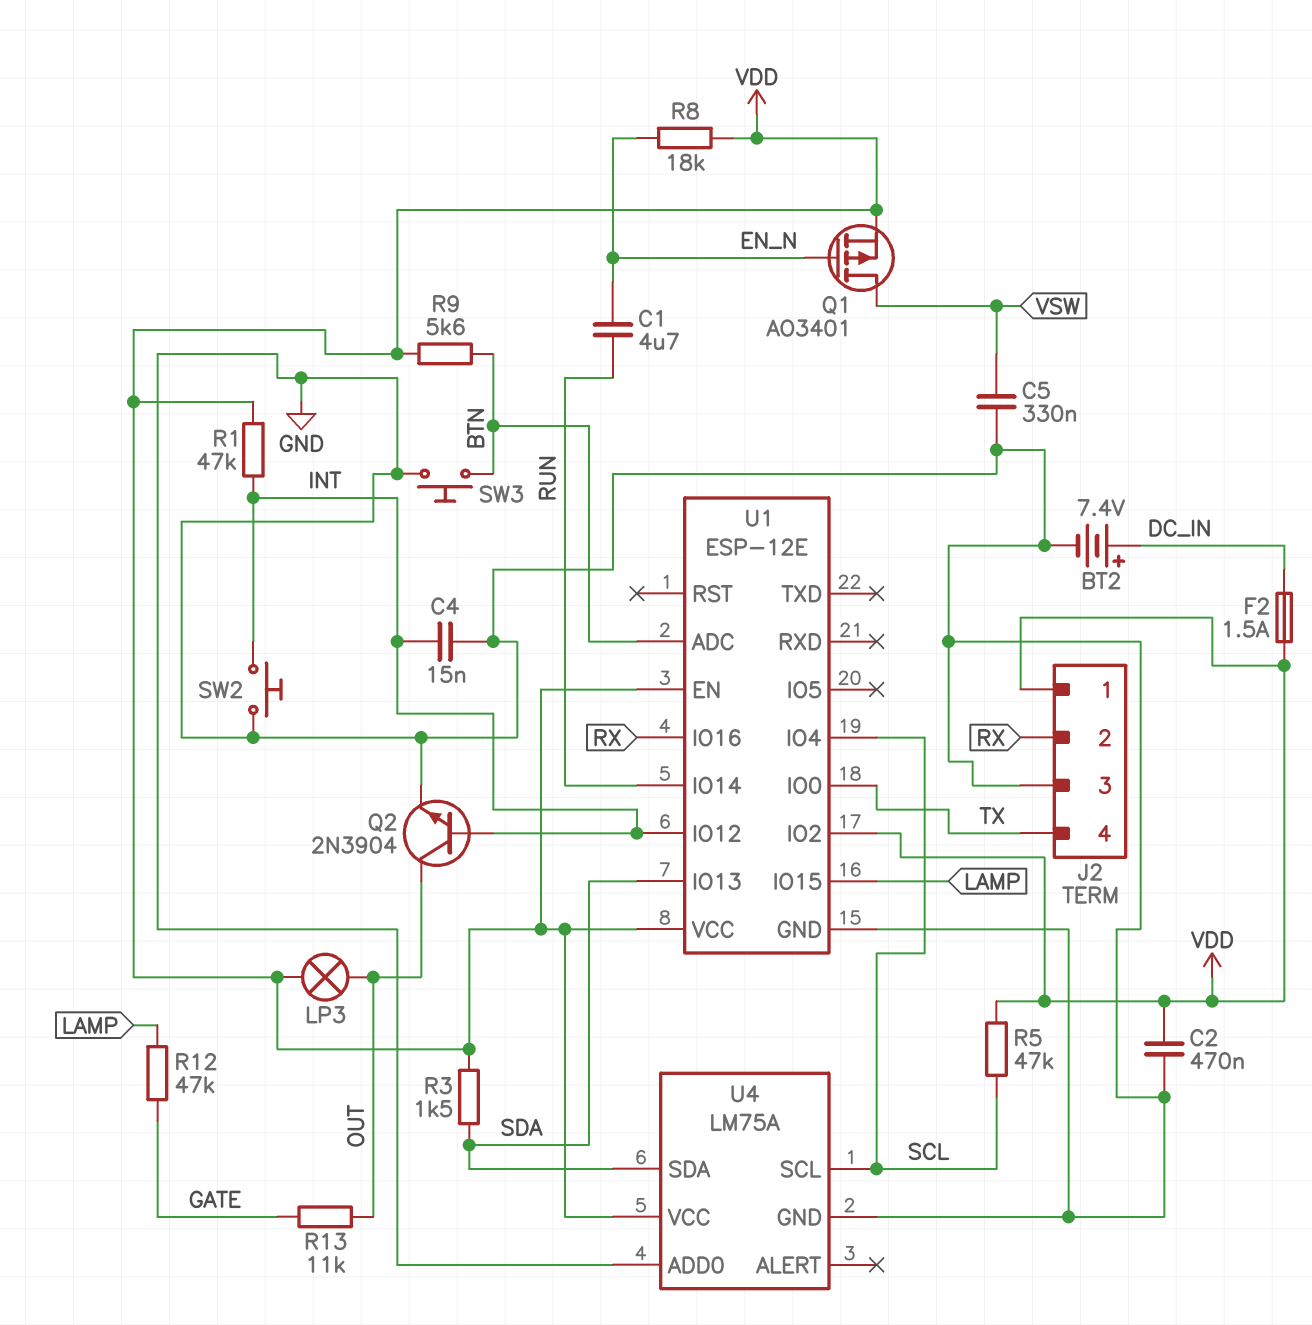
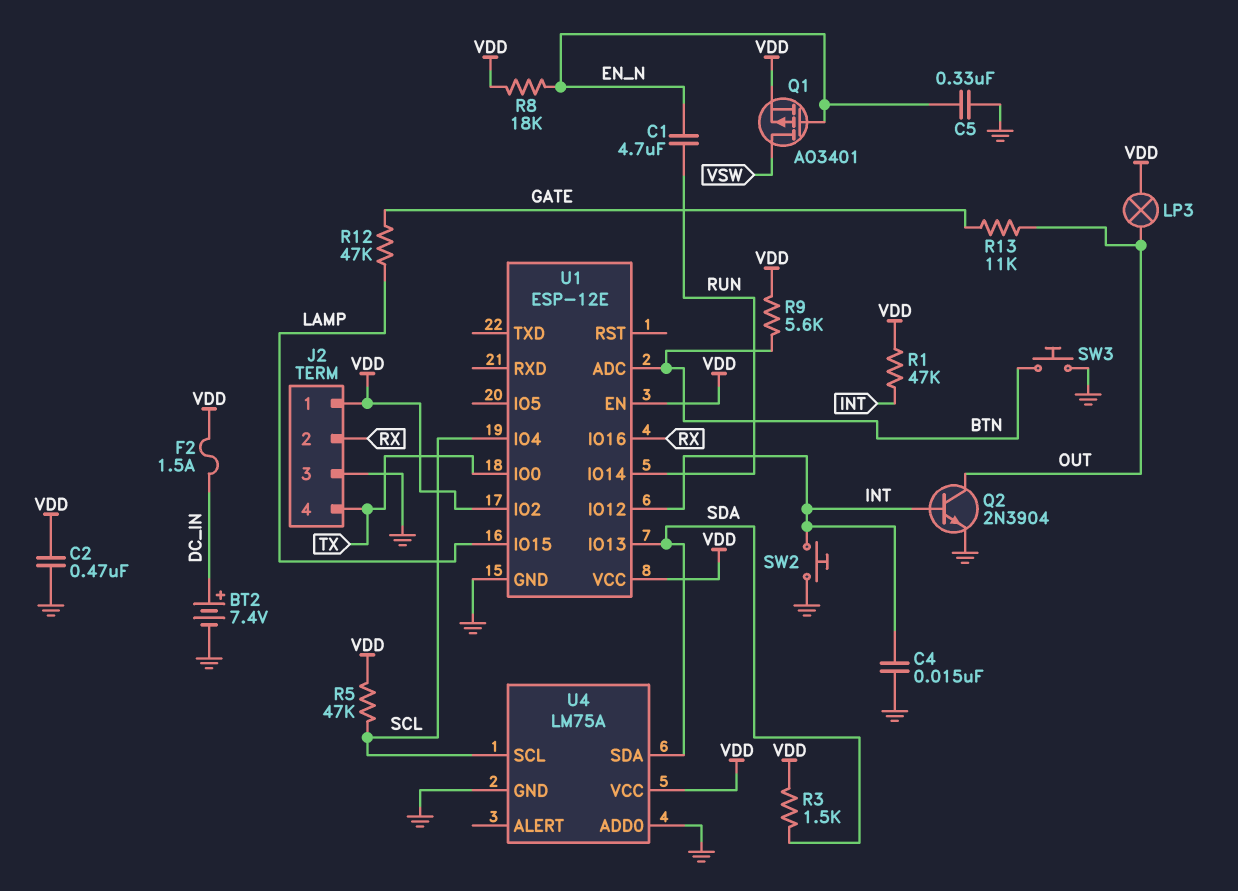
C5: 330nF (GND, VSW) -> 330nF (EN_N, GND)

